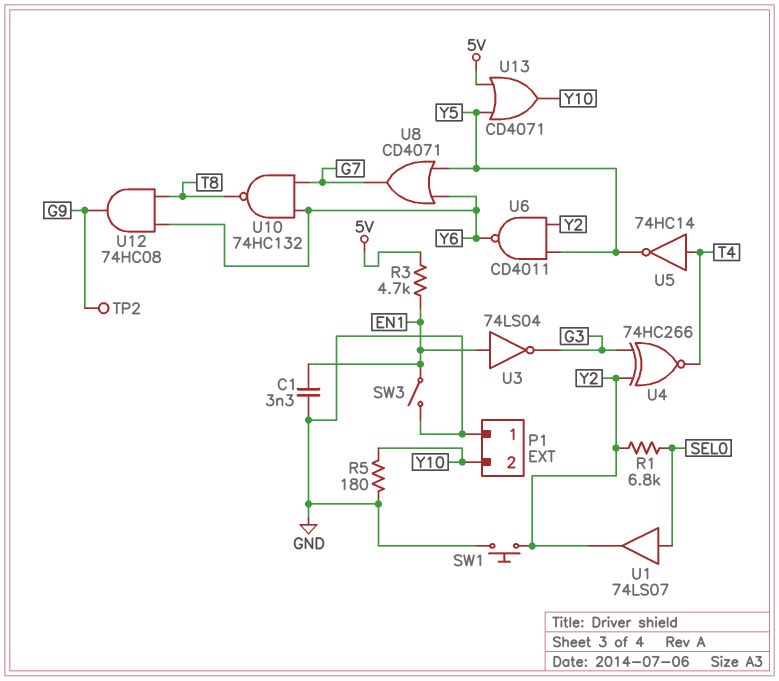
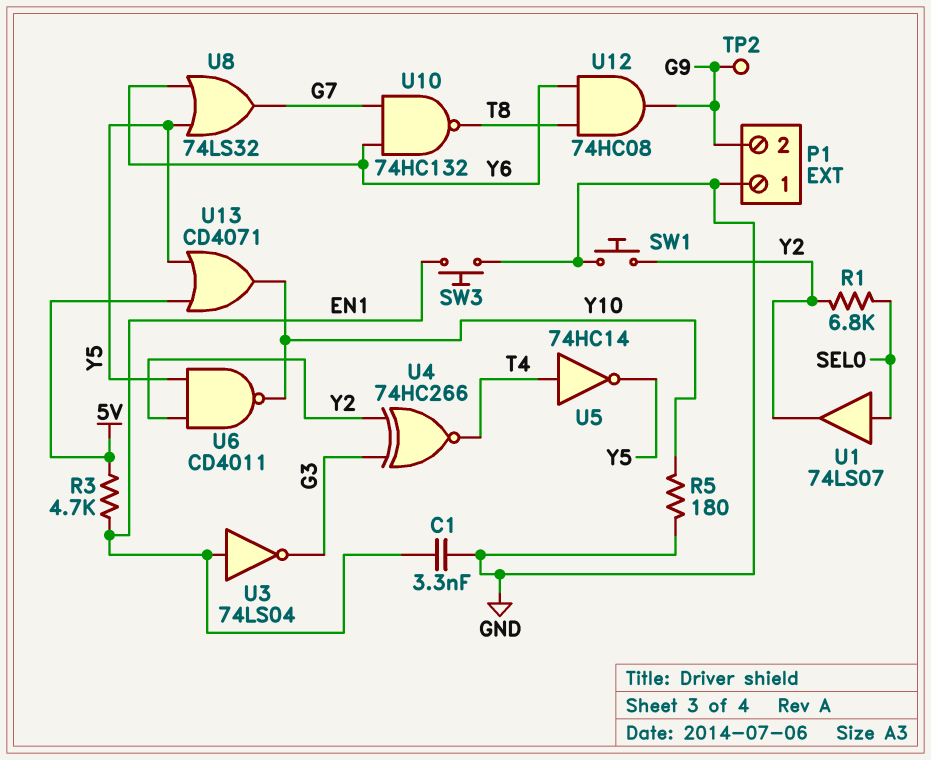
P1 pin 2: Y10 -> G9
SW3: switch (EN1, GND) -> button (EN1, GND)
U6: NAND CD4011 (in Y2, in Y5, out Y6) -> NAND CD4011 (in Y2, in Y5, out Y10)
U8: OR CD4071 (in Y5, in Y6, out G7) -> OR 74LS32 (in Y5, in Y6, out G7)

